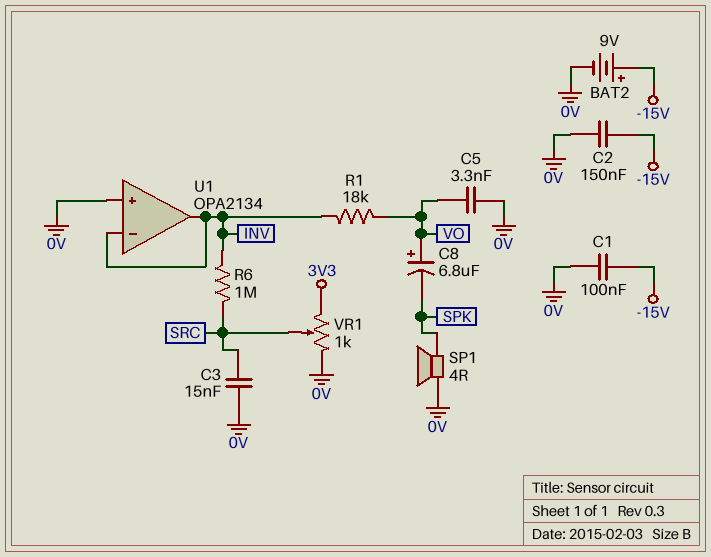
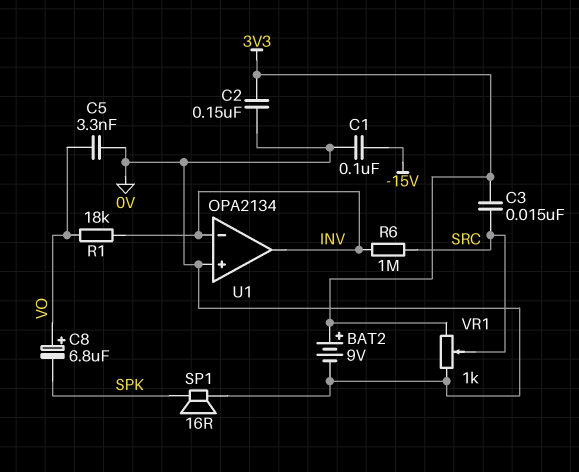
BAT2: 9V (plus -15V, minus 0V) -> 9V (plus 3V3, minus 0V)
C2: 150nF (-15V, 0V) -> 150nF (0V, 3V3)
C3: 15nF (0V, SRC) -> 15nF (3V3, SRC)
SP1: speaker 4R (0V, SPK) -> speaker 16R (0V, SPK)

